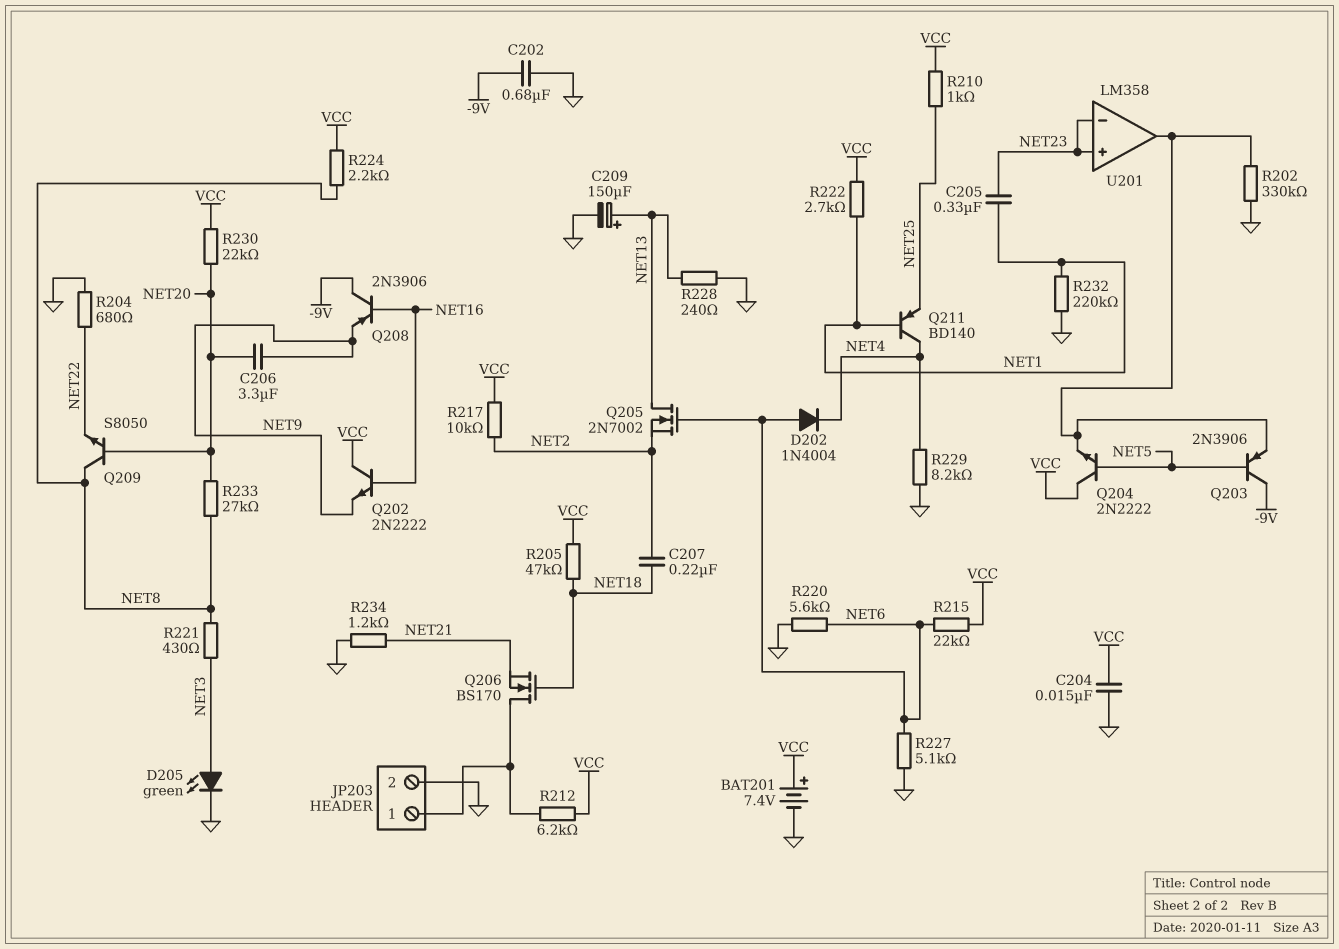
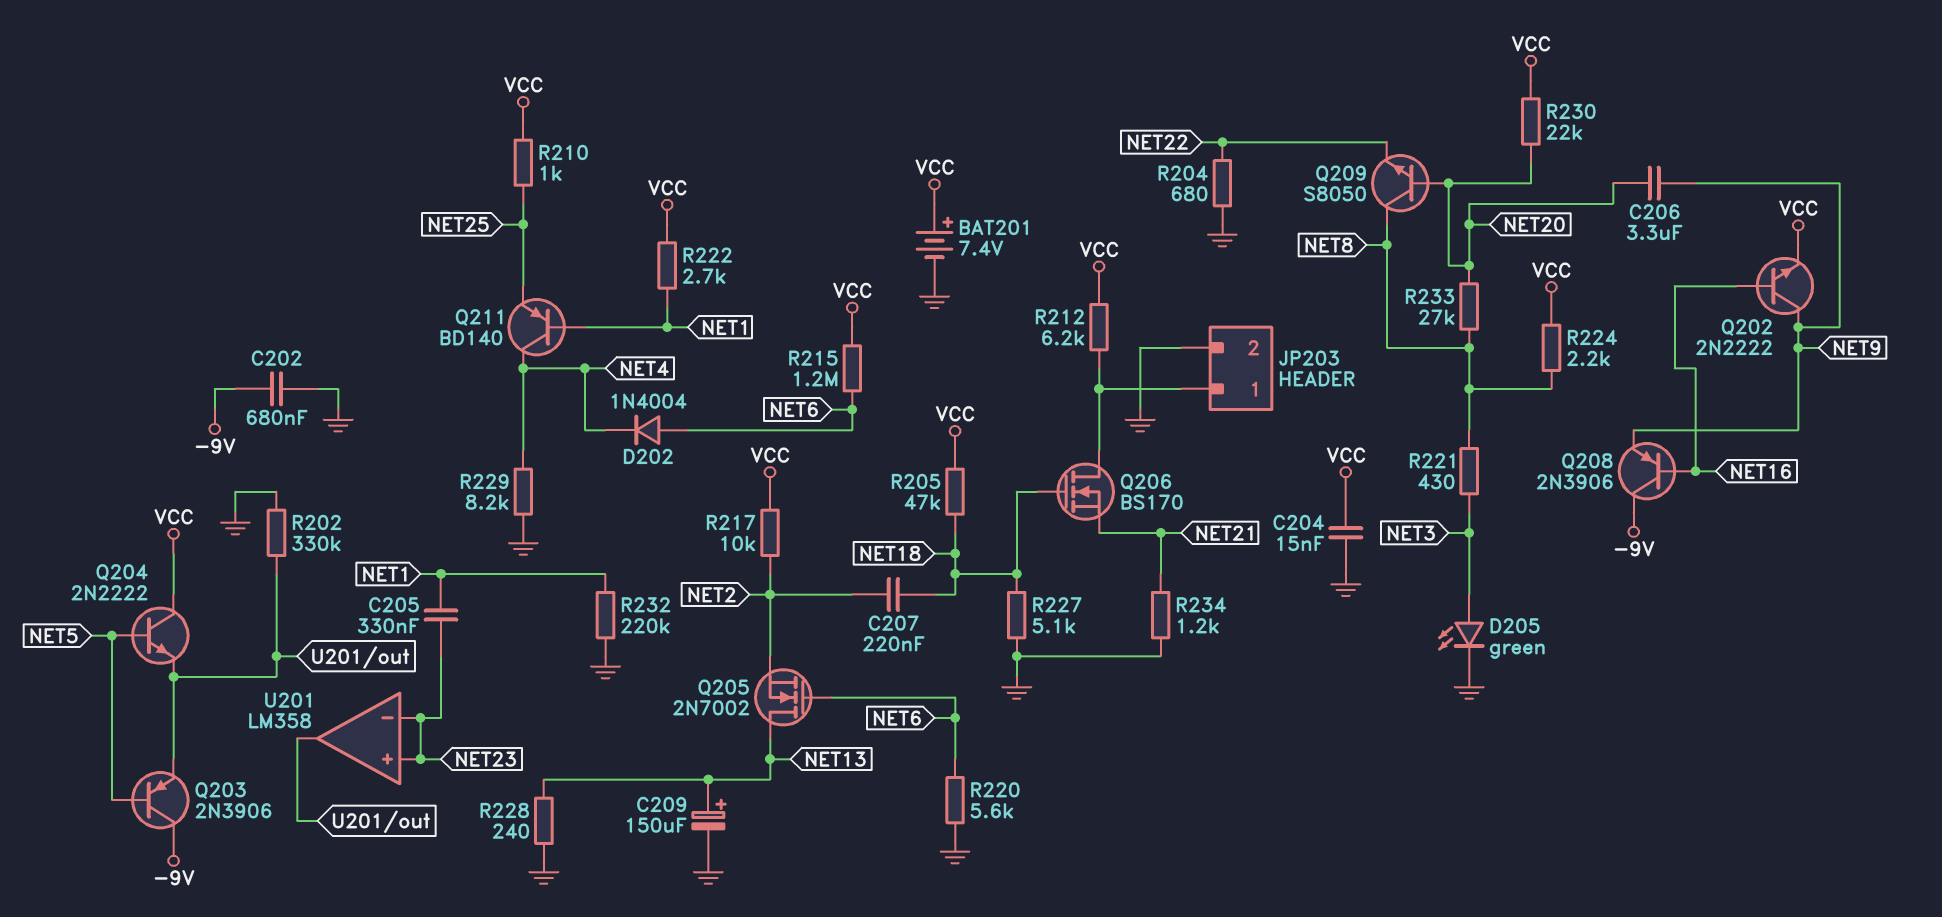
Q202: NPN 2N2222 (B NET16, C VCC, E NET9) -> NPN 2N2222 (B NET16, C NET9, E VCC)
R215: 22k (NET6, VCC) -> 1.2M (NET6, VCC)
R227: 5.1k (GND, NET6) -> 5.1k (GND, NET18)

